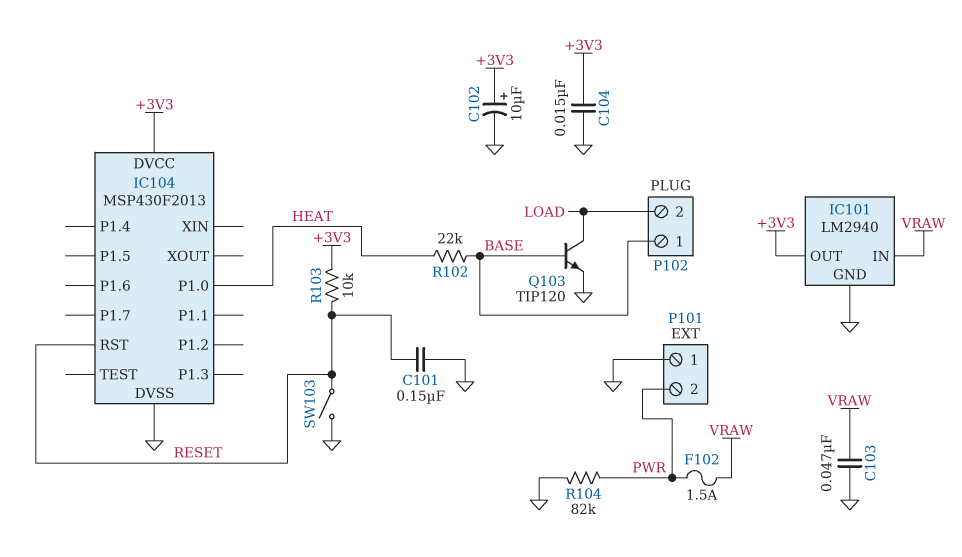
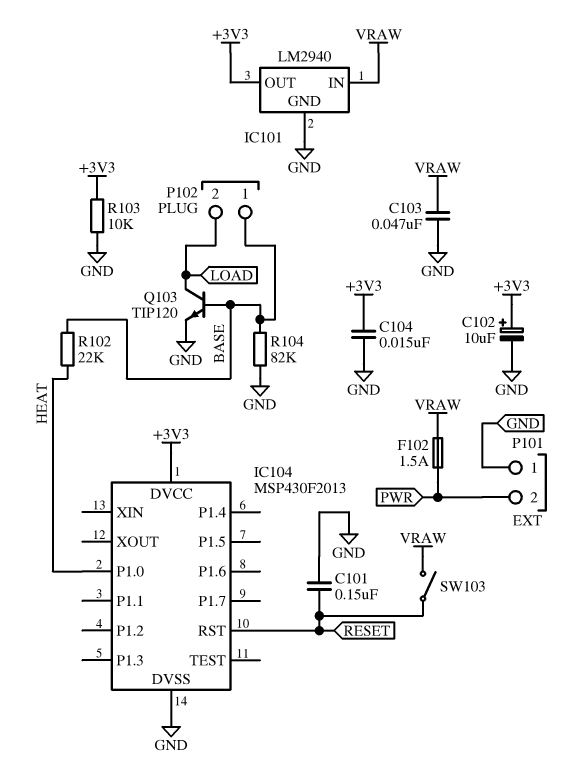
R103: 10k (+3V3, RESET) -> 10k (+3V3, GND)
R104: 82k (GND, PWR) -> 82k (BASE, GND)
SW103: switch (GND, RESET) -> switch (RESET, VRAW)

